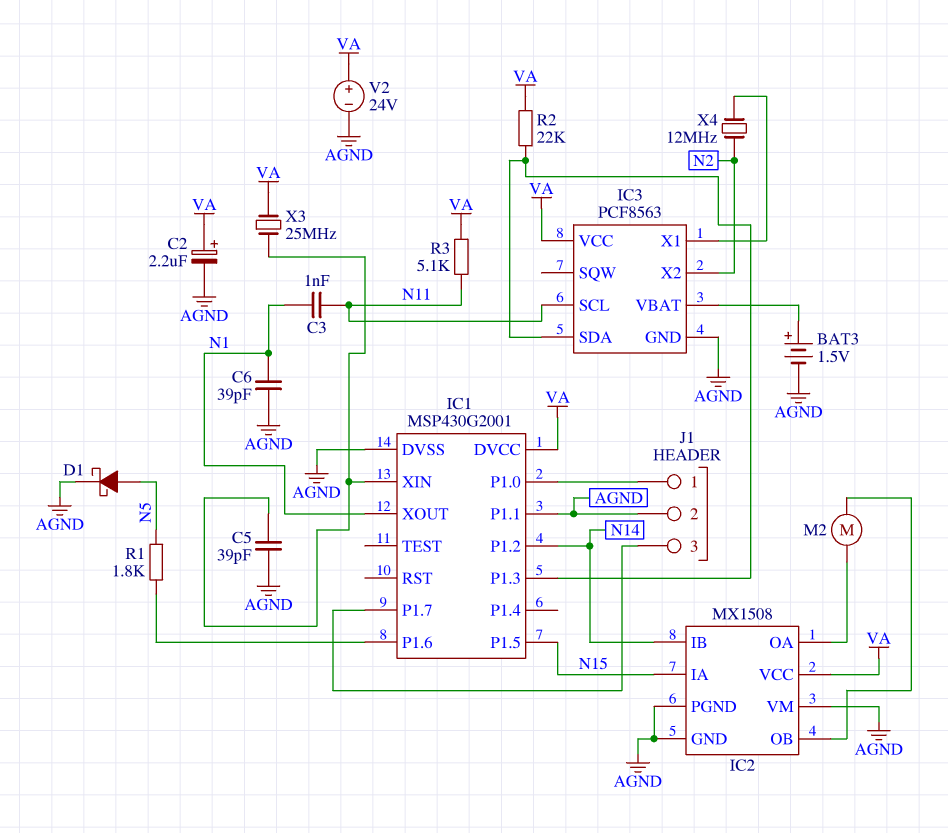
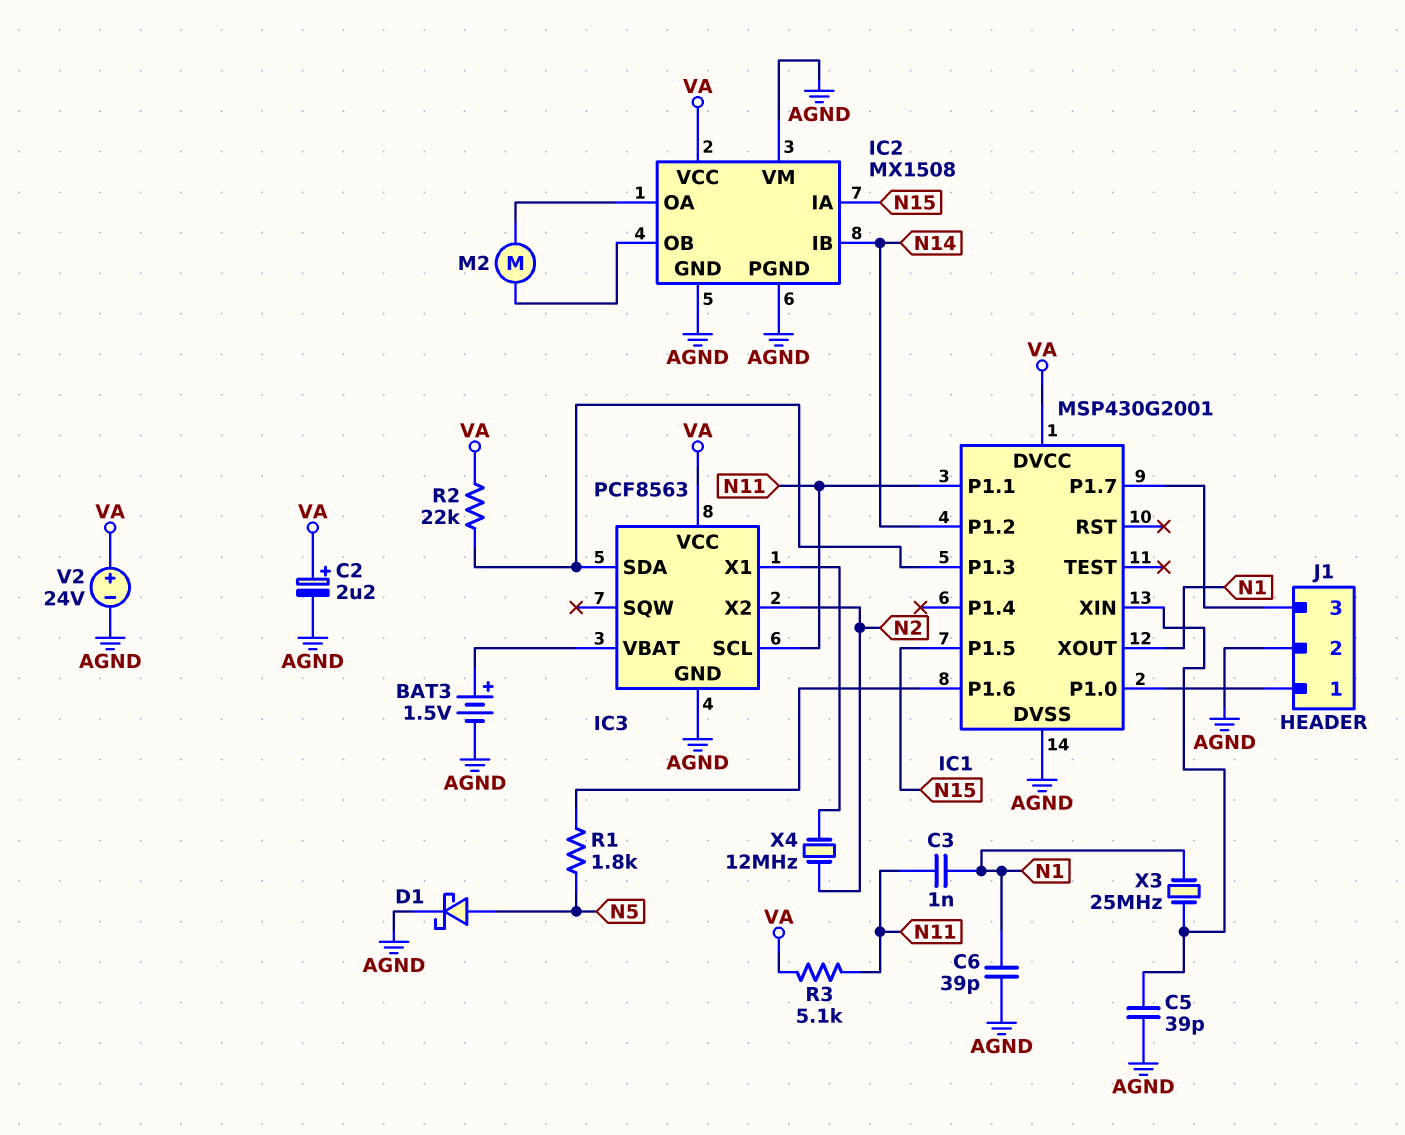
IC1 pin P1.1: AGND -> N11
X3: 25MHz (IC1/XIN, VA) -> 25MHz (IC1/XIN, N1)

